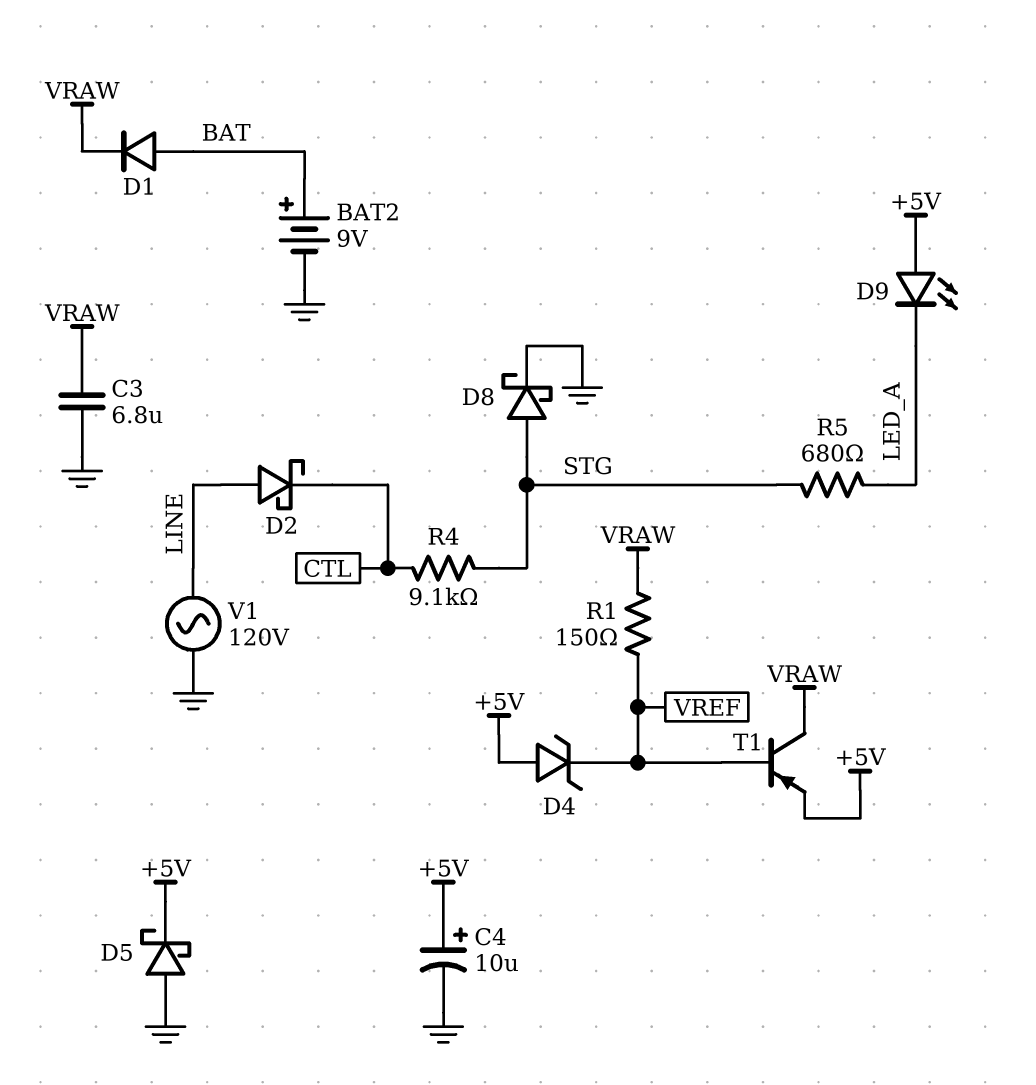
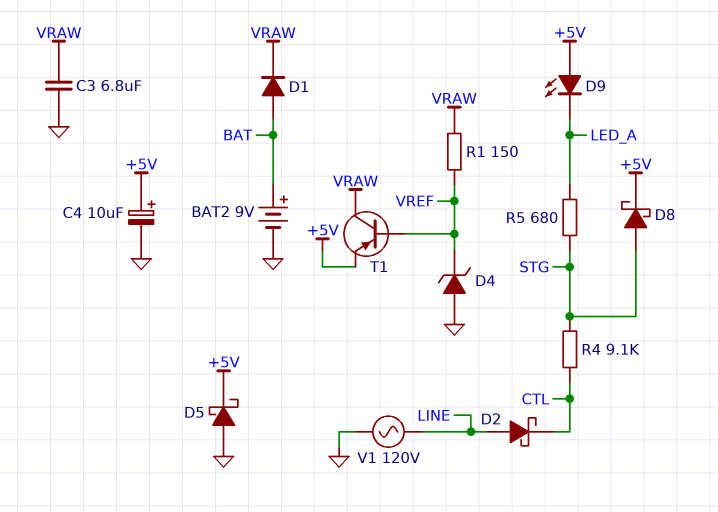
D4: zener (A +5V, K VREF) -> zener (A GND, K VREF)
D8: schottky (A STG, K GND) -> schottky (A STG, K +5V)

